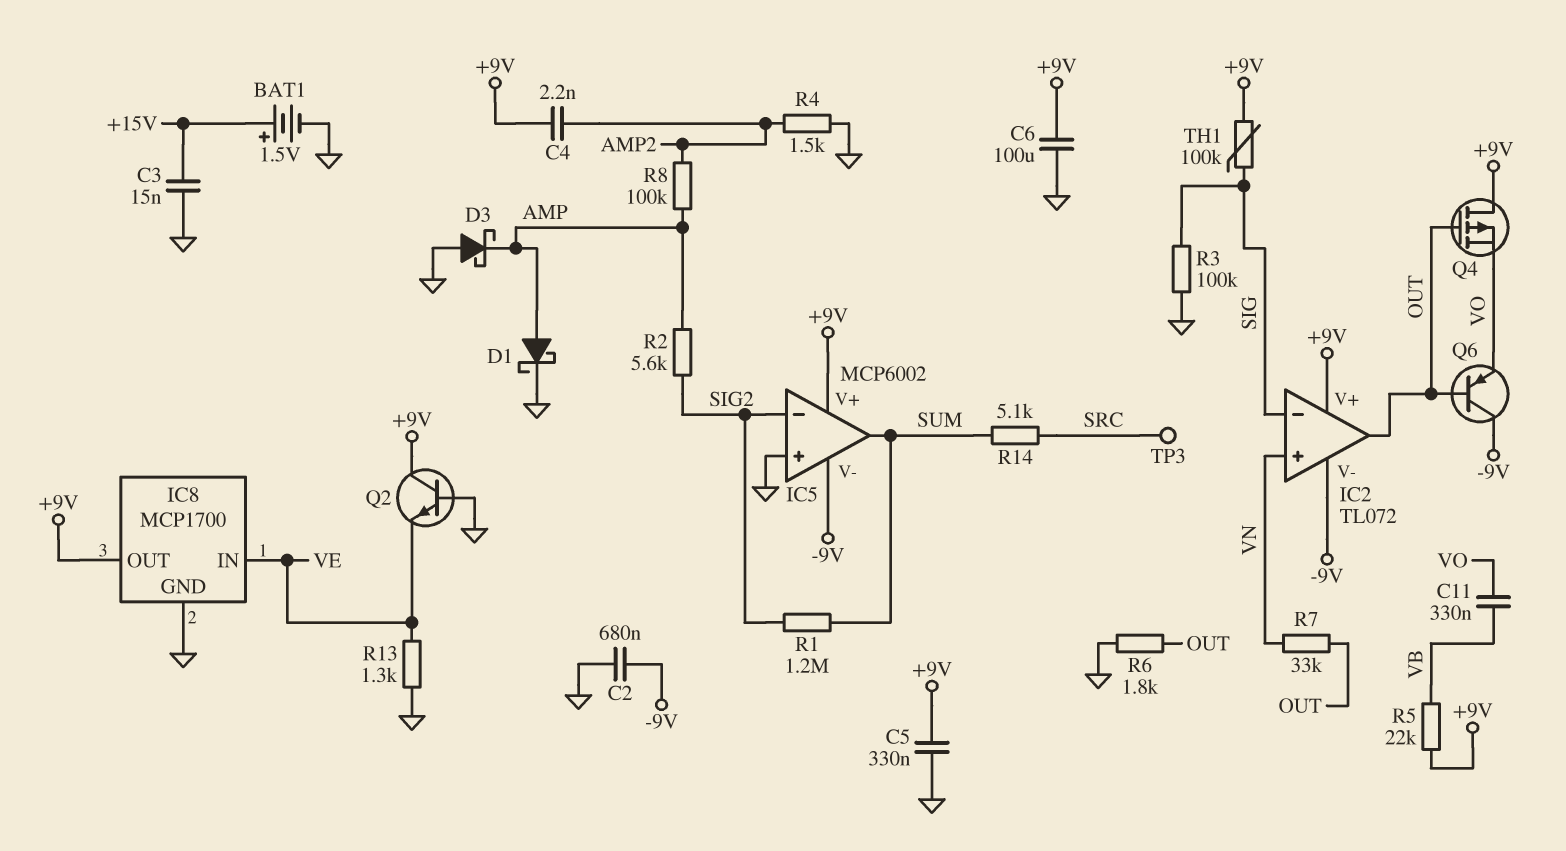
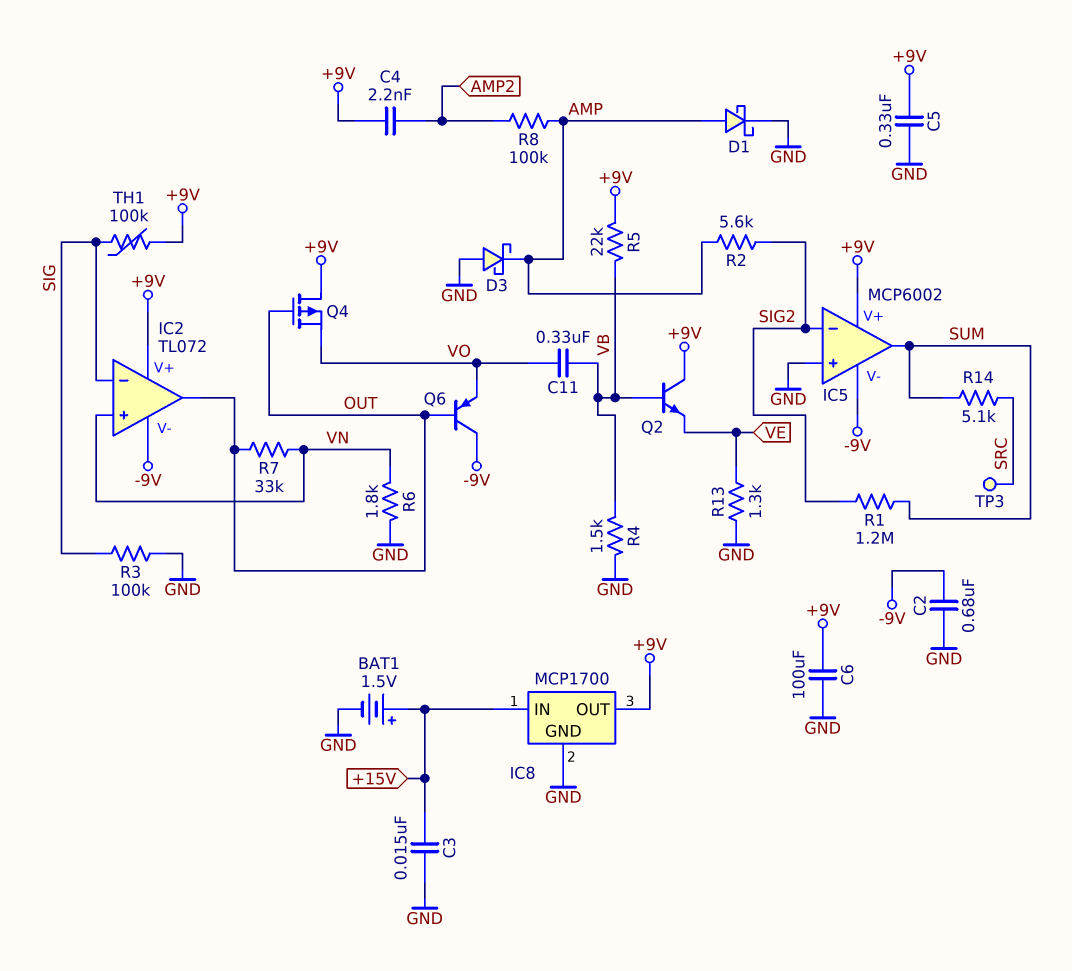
IC8 pin IN: VE -> +15V
Q2: NPN (B GND, C +9V, E VE) -> NPN (B VB, C +9V, E VE)
R4: 1.5k (AMP2, GND) -> 1.5k (GND, VB)
R6: 1.8k (GND, OUT) -> 1.8k (GND, VN)

